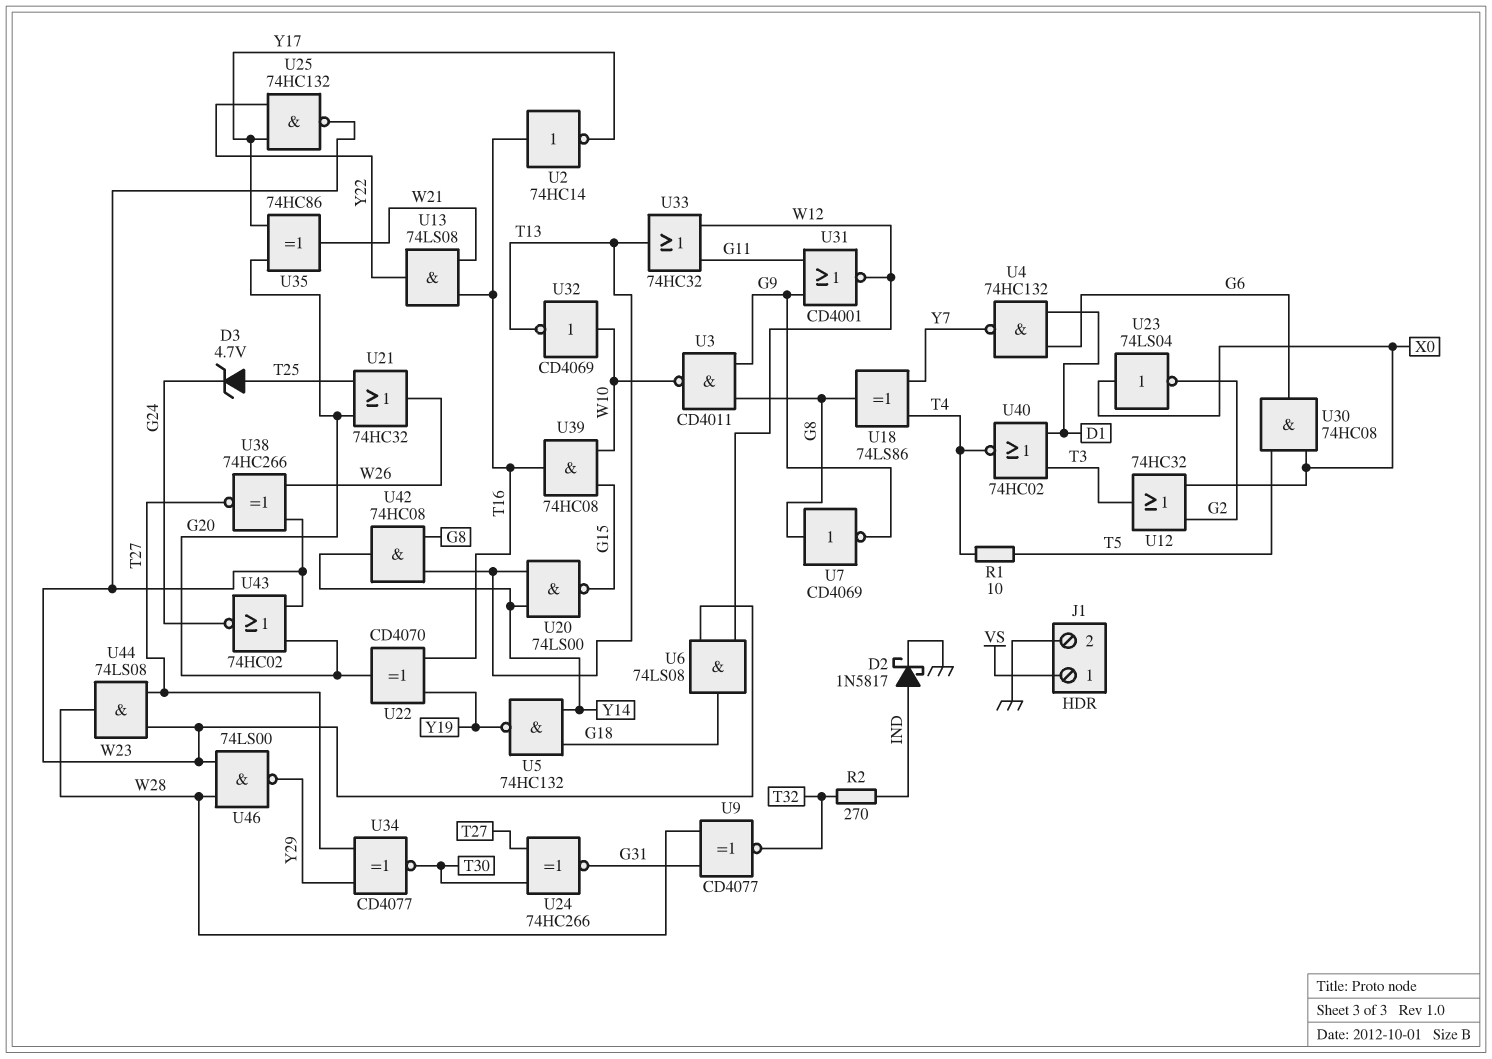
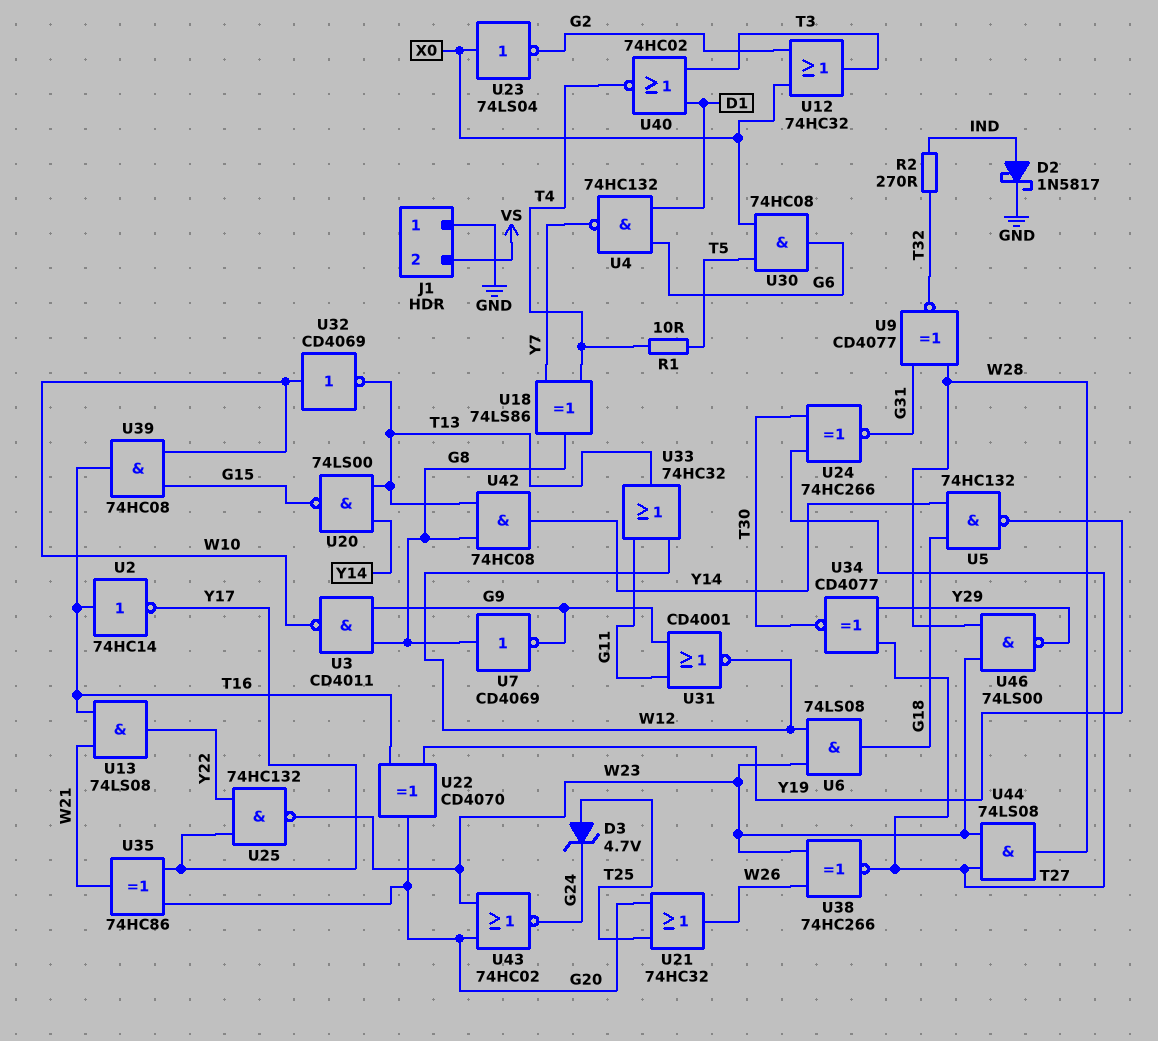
J1 pin 1: VS -> GND
J1 pin 2: GND -> VS

